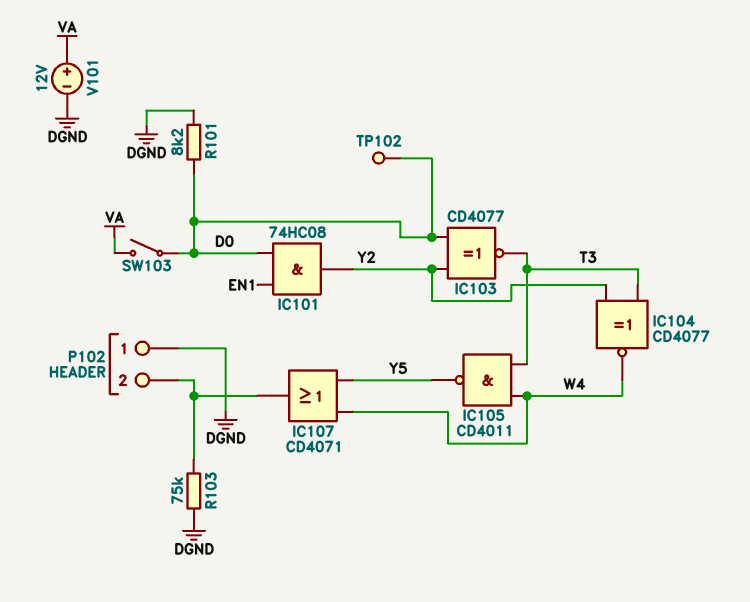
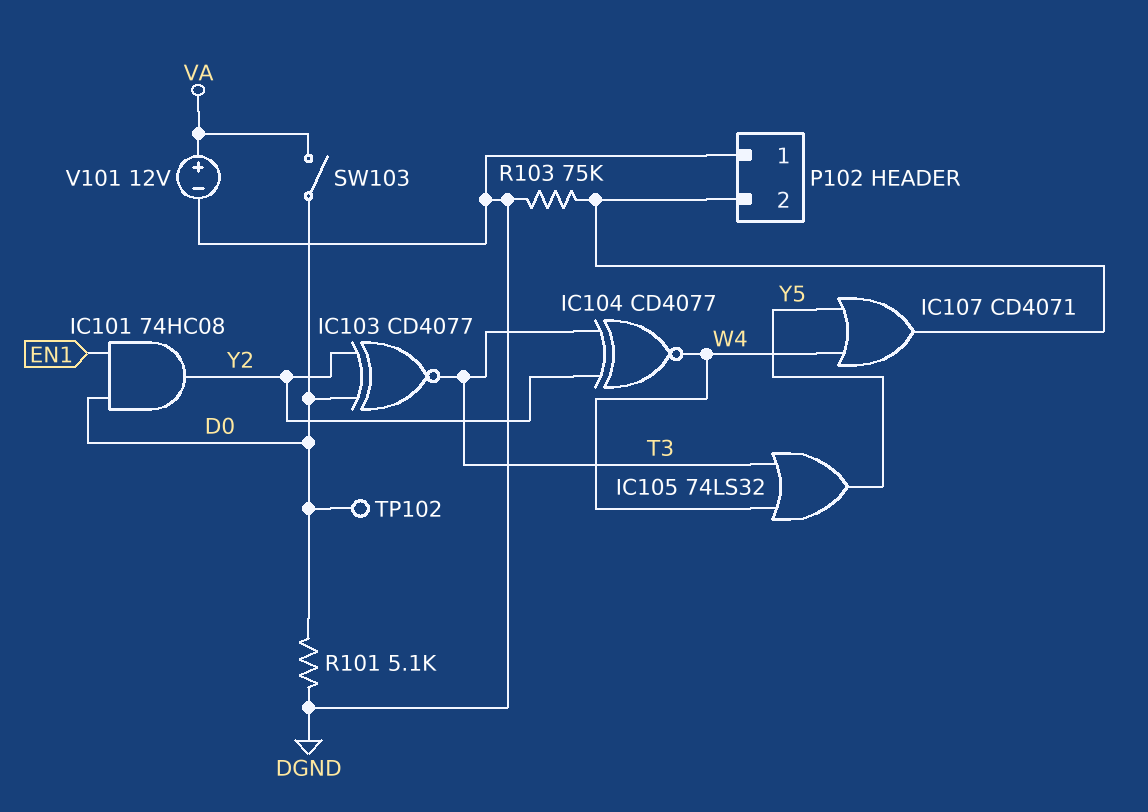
IC105: NAND CD4011 (in T3, in W4, out Y5) -> OR 74LS32 (in T3, in W4, out Y5)
R101: 8.2k (D0, DGND) -> 5.1k (D0, DGND)

